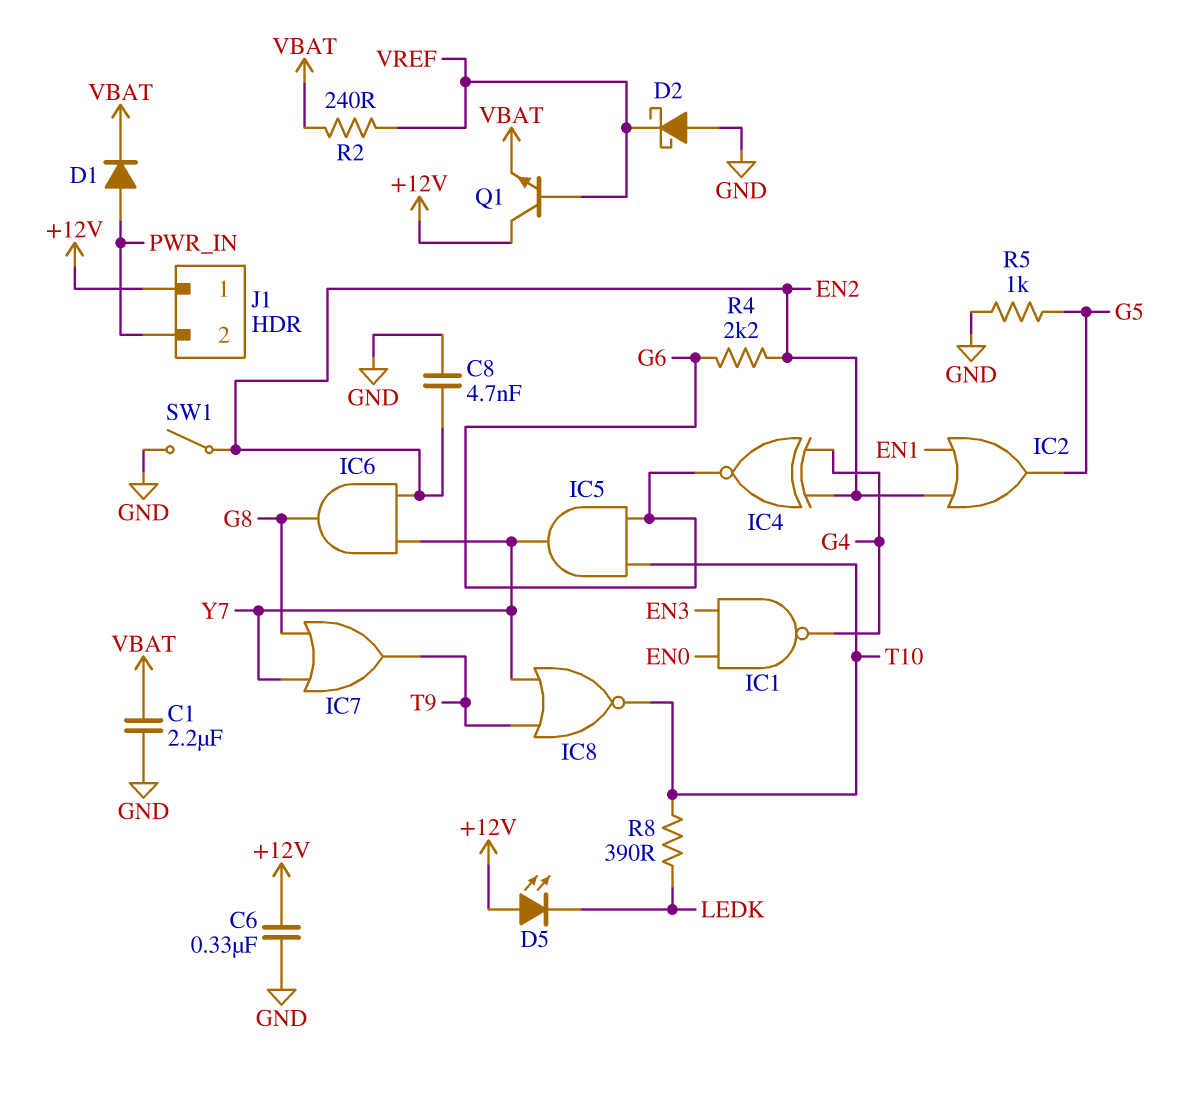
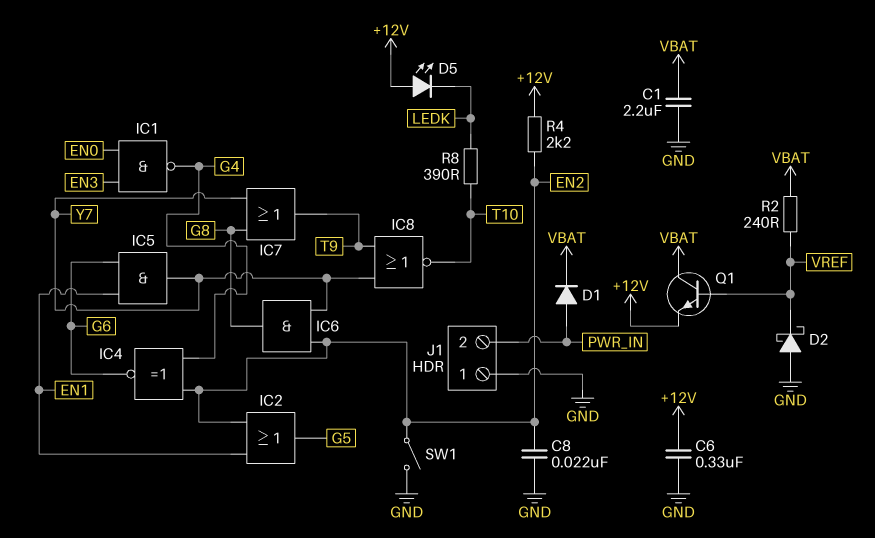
C8: 4.7nF (EN2, GND) -> 22nF (EN2, GND)
IC5: AND (in G6, in T10, out Y7) -> AND (in EN1, in G6, out Y7)
J1 pin 1: +12V -> GND
Q1: NPN (B VREF, C +12V, E VBAT) -> NPN (B VREF, C VBAT, E +12V)
R4: 2.2k (EN2, G6) -> 2.2k (+12V, EN2)
R5: 1k (G5, GND) -> none

